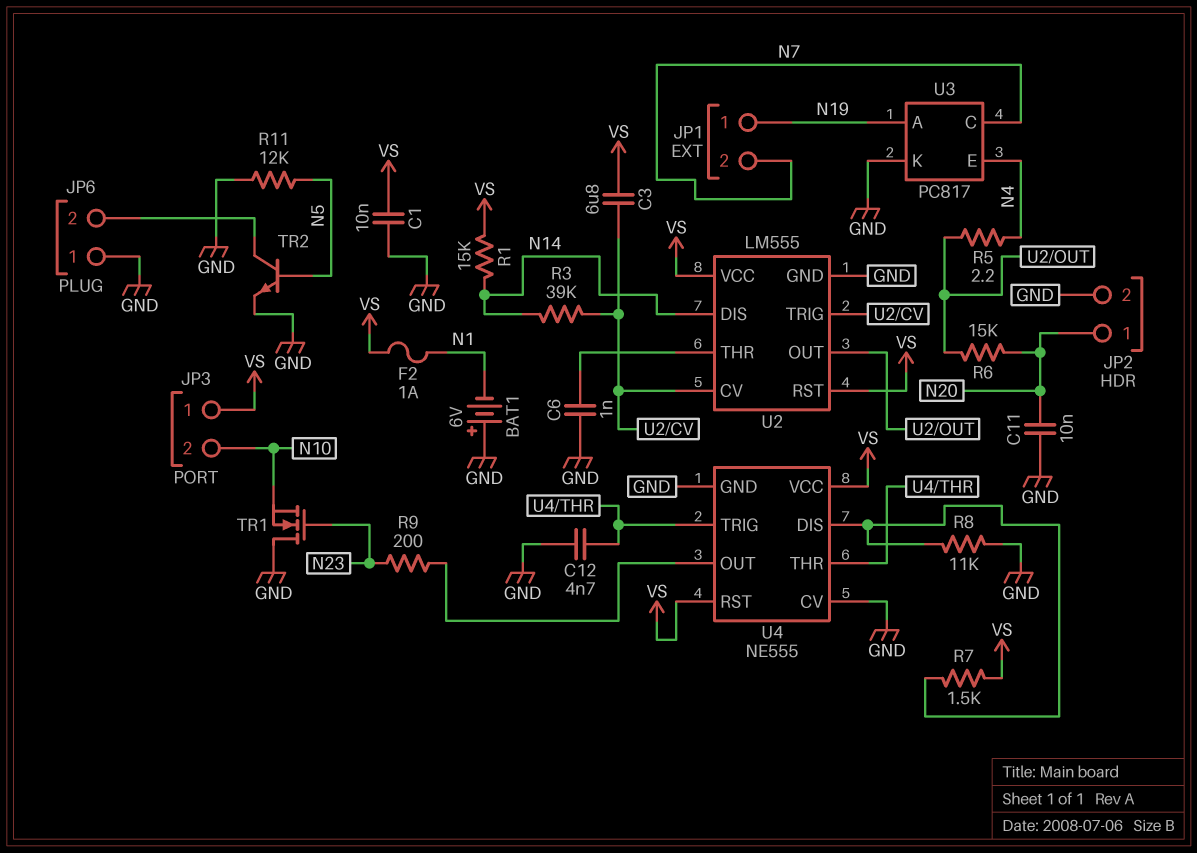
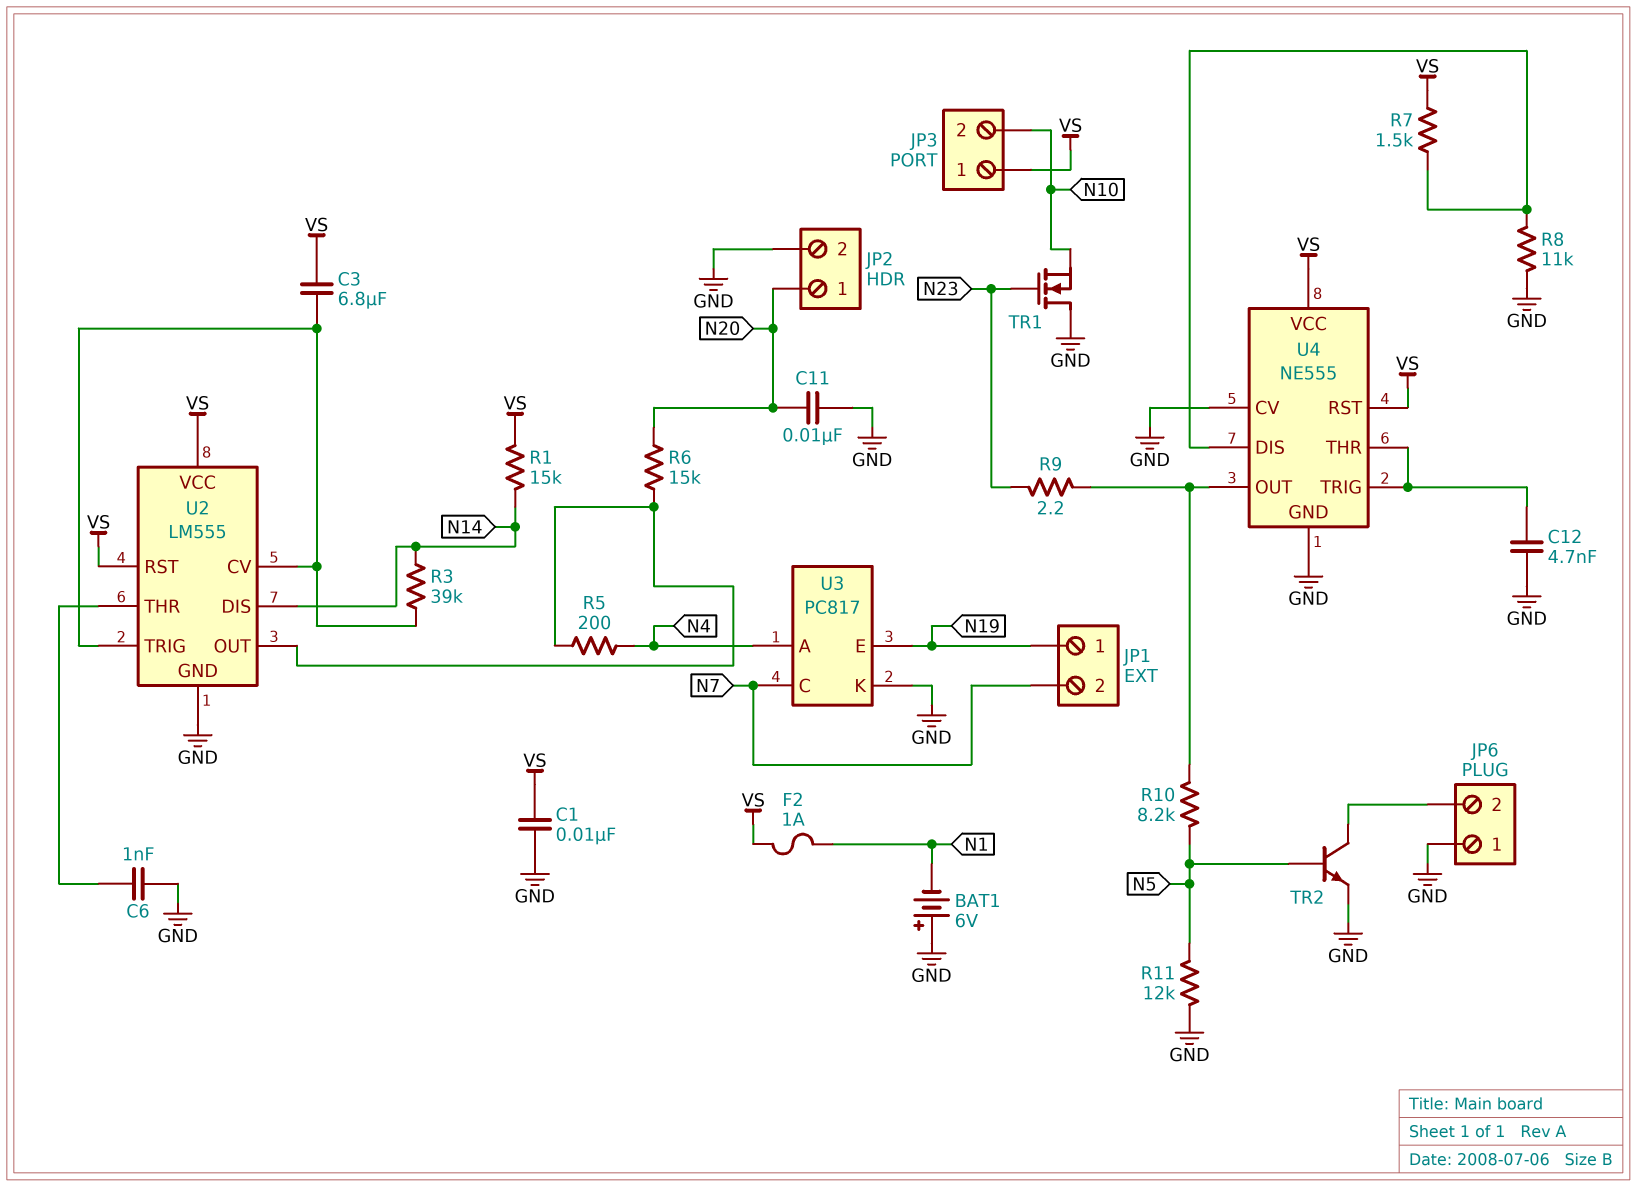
R5: 2.2 (N4, U2/OUT) -> 200 (N4, U2/OUT)
R9: 200 (N23, U4/OUT) -> 2.2 (N23, U4/OUT)
R10: none -> 8.2k (N5, U4/OUT)
U3 pin A: N19 -> N4
U3 pin E: N4 -> N19

